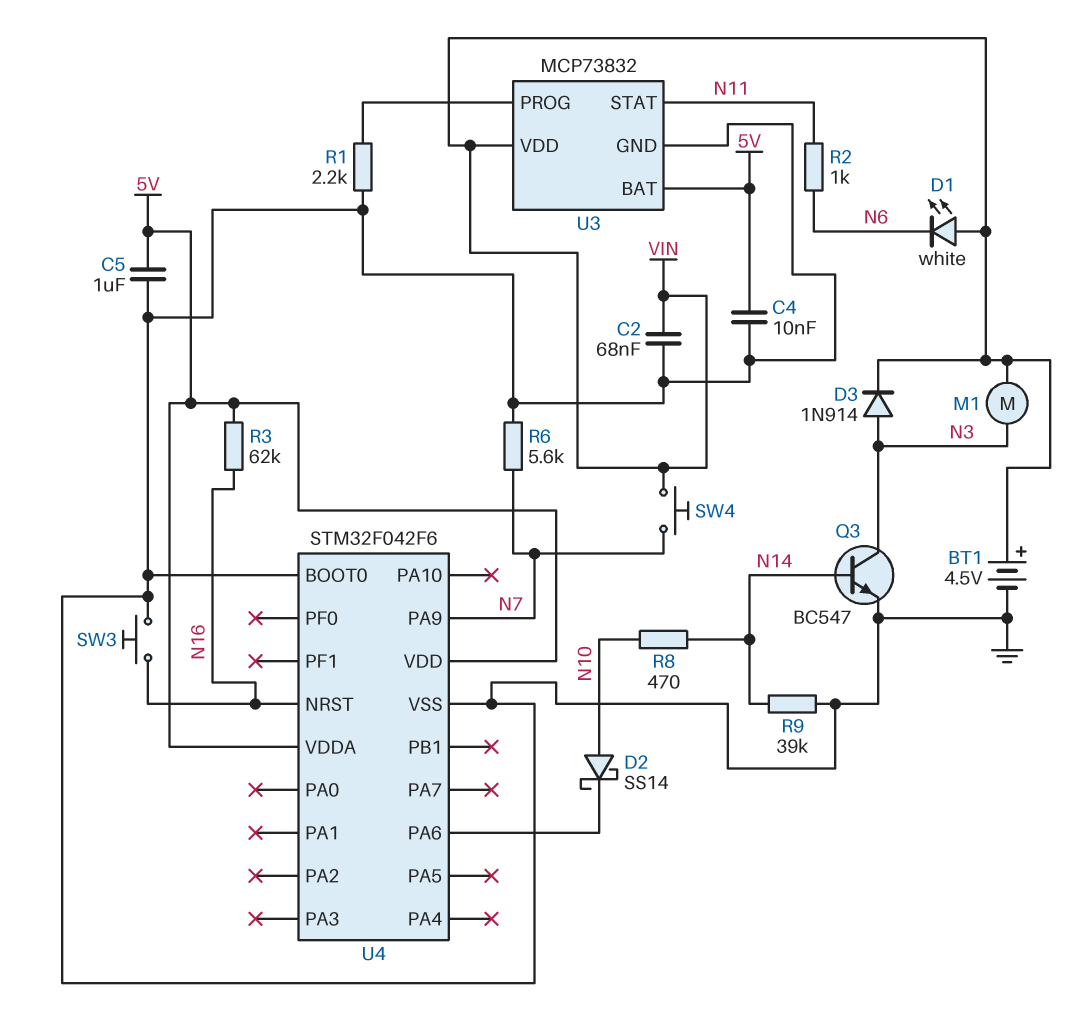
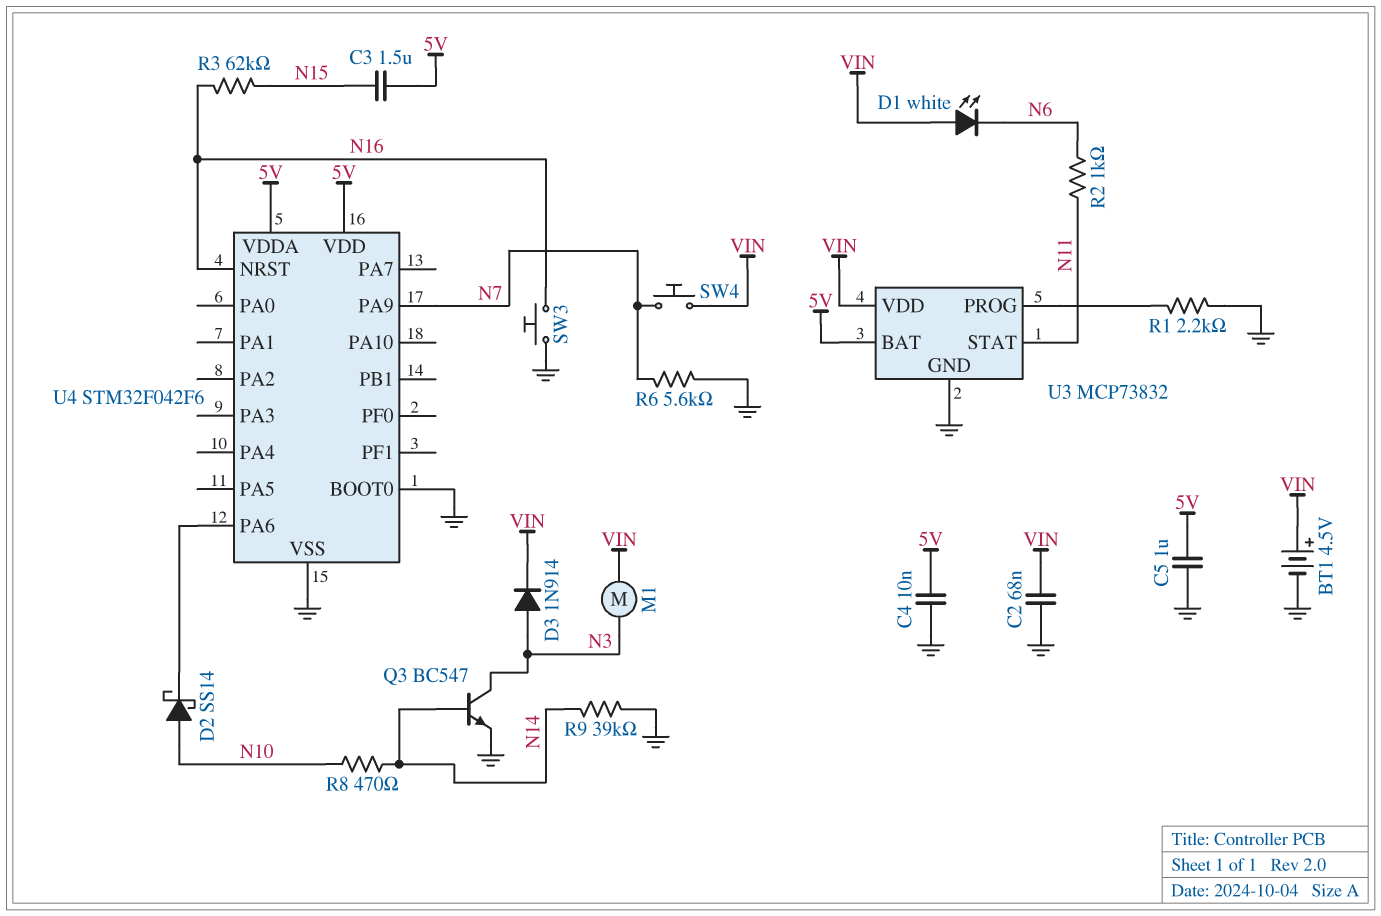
C3: none -> 1.5uF (5V, N15)
R3: 62k (5V, N16) -> 62k (N15, N16)

